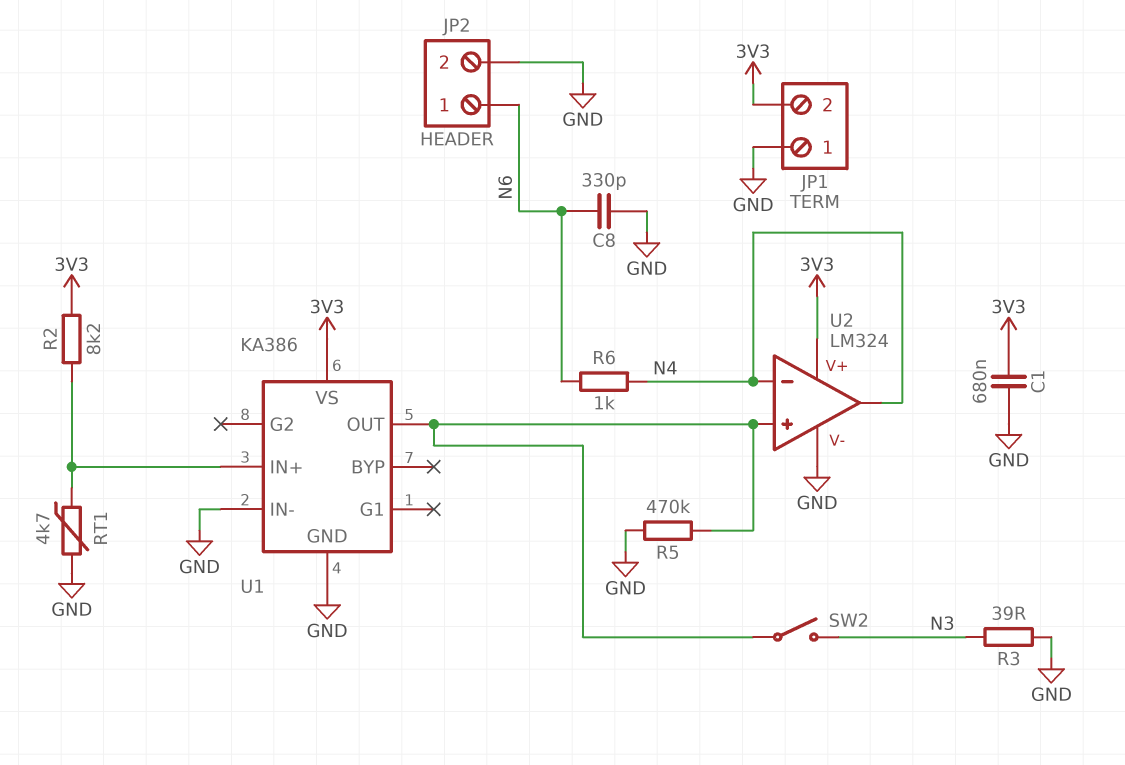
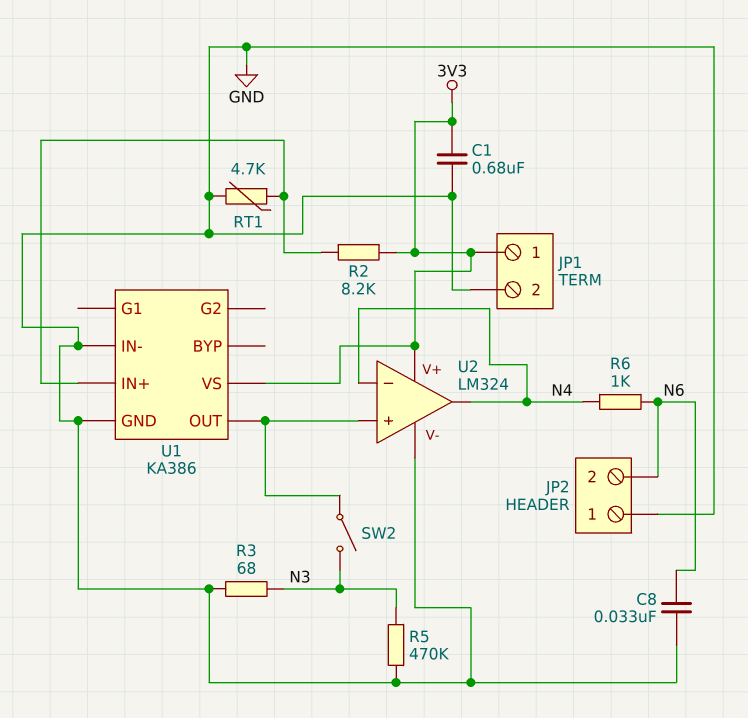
C8: 330pF (GND, N6) -> 33nF (GND, N6)
JP1 pin 1: GND -> 3V3
JP1 pin 2: 3V3 -> GND
JP2 pin 1: N6 -> GND
JP2 pin 2: GND -> N6
R3: 39 (GND, N3) -> 68 (GND, N3)
R5: 470k (GND, U1/OUT) -> 470k (GND, N3)

